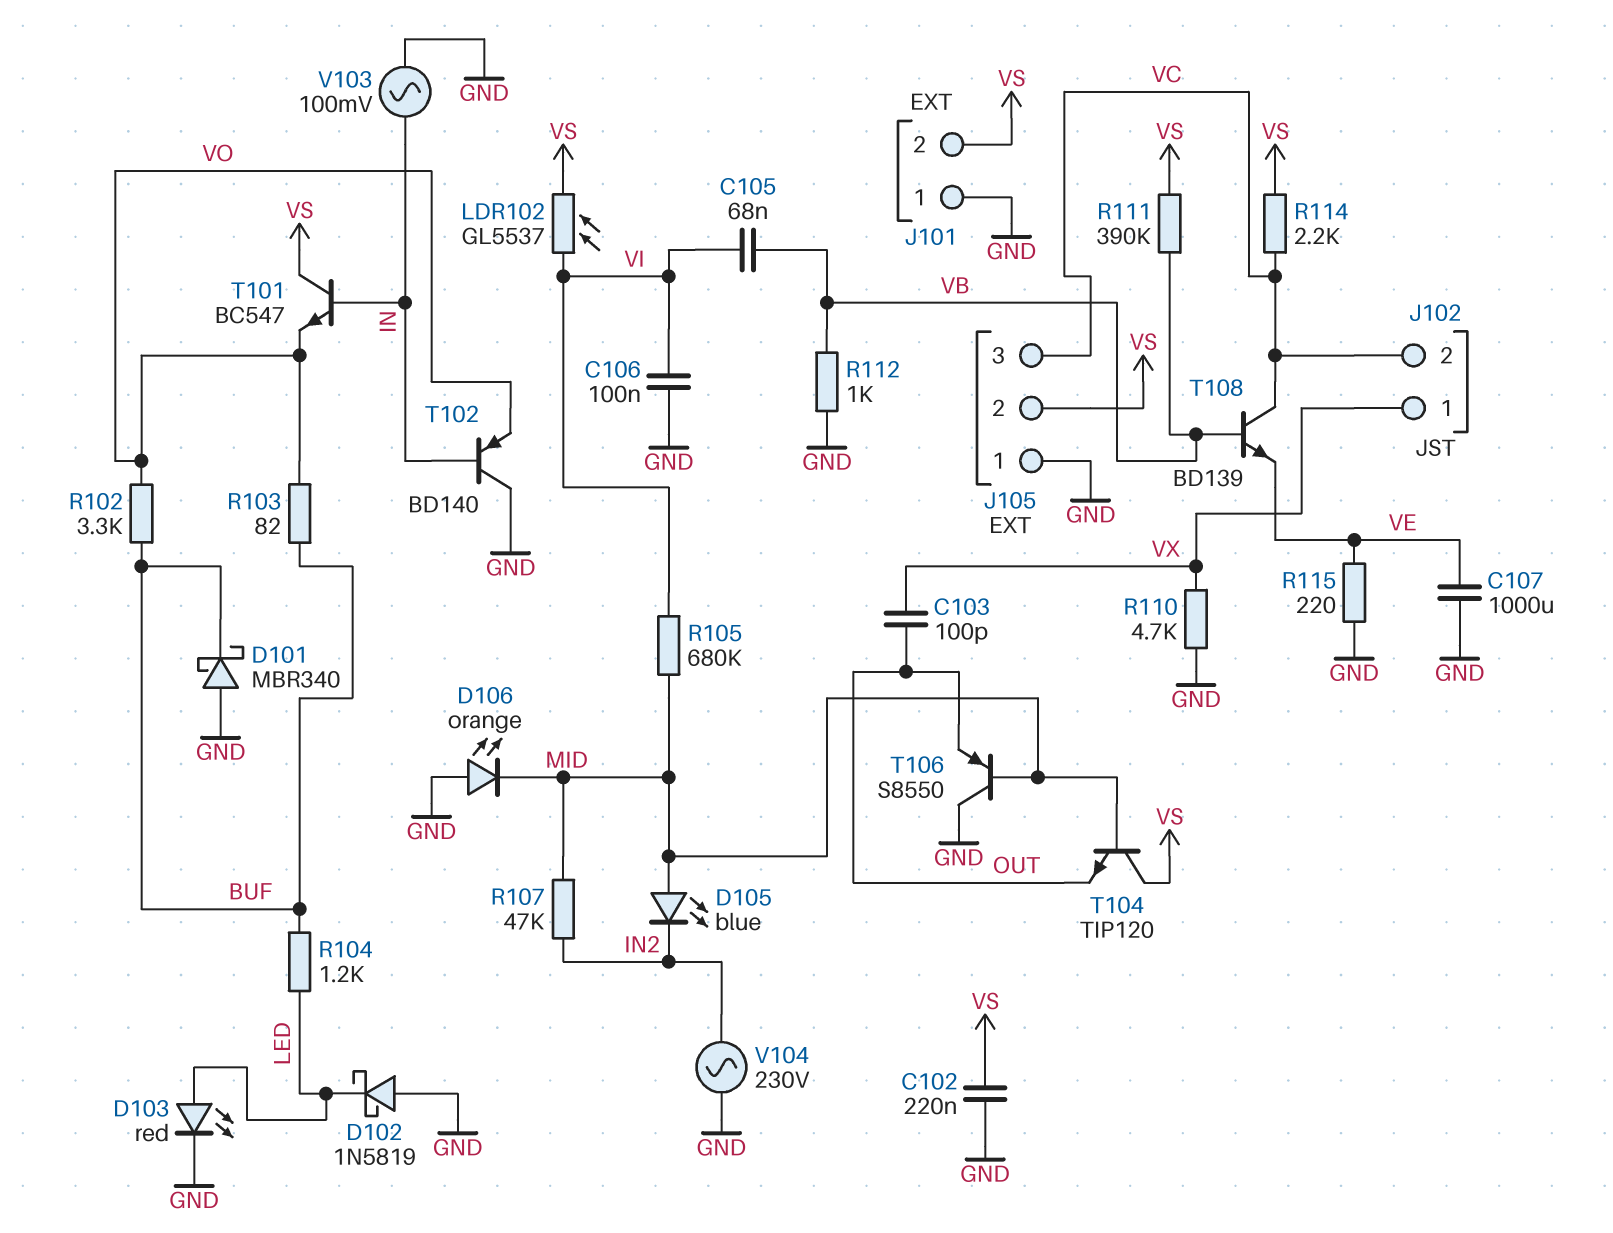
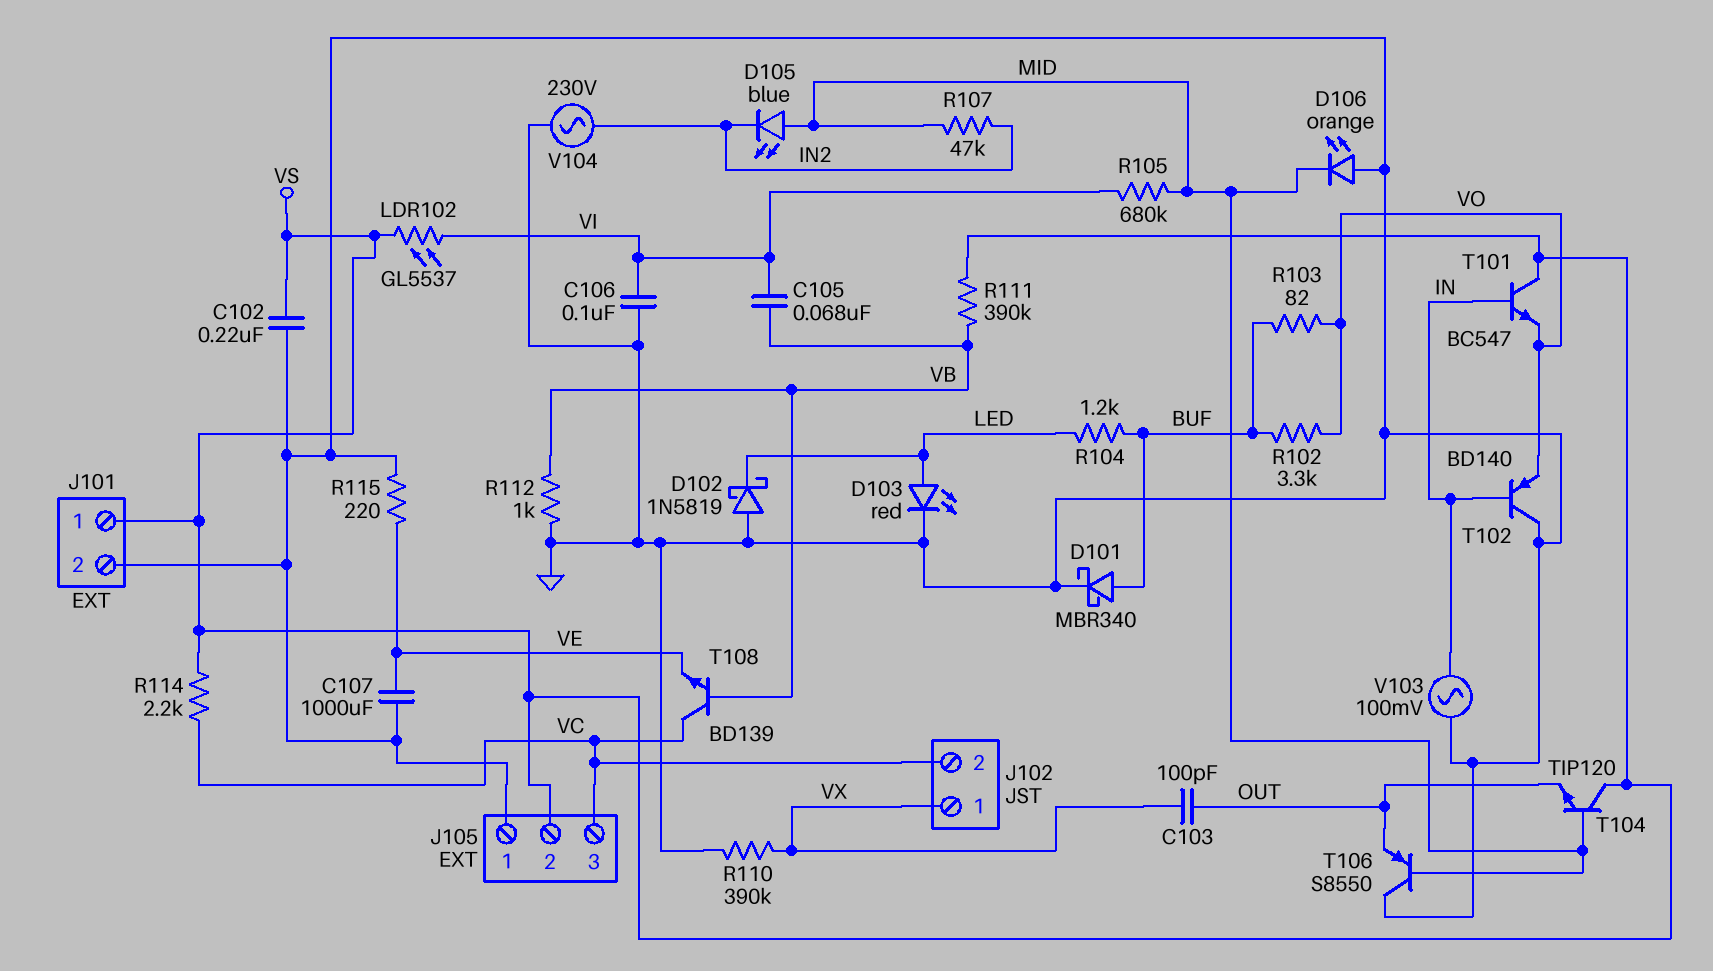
D101: schottky MBR340 (A GND, K BUF) -> schottky MBR340 (A BUF, K GND)
J101 pin 1: GND -> VS
J101 pin 2: VS -> GND
R110: 4.7k (GND, VX) -> 390k (GND, VX)

